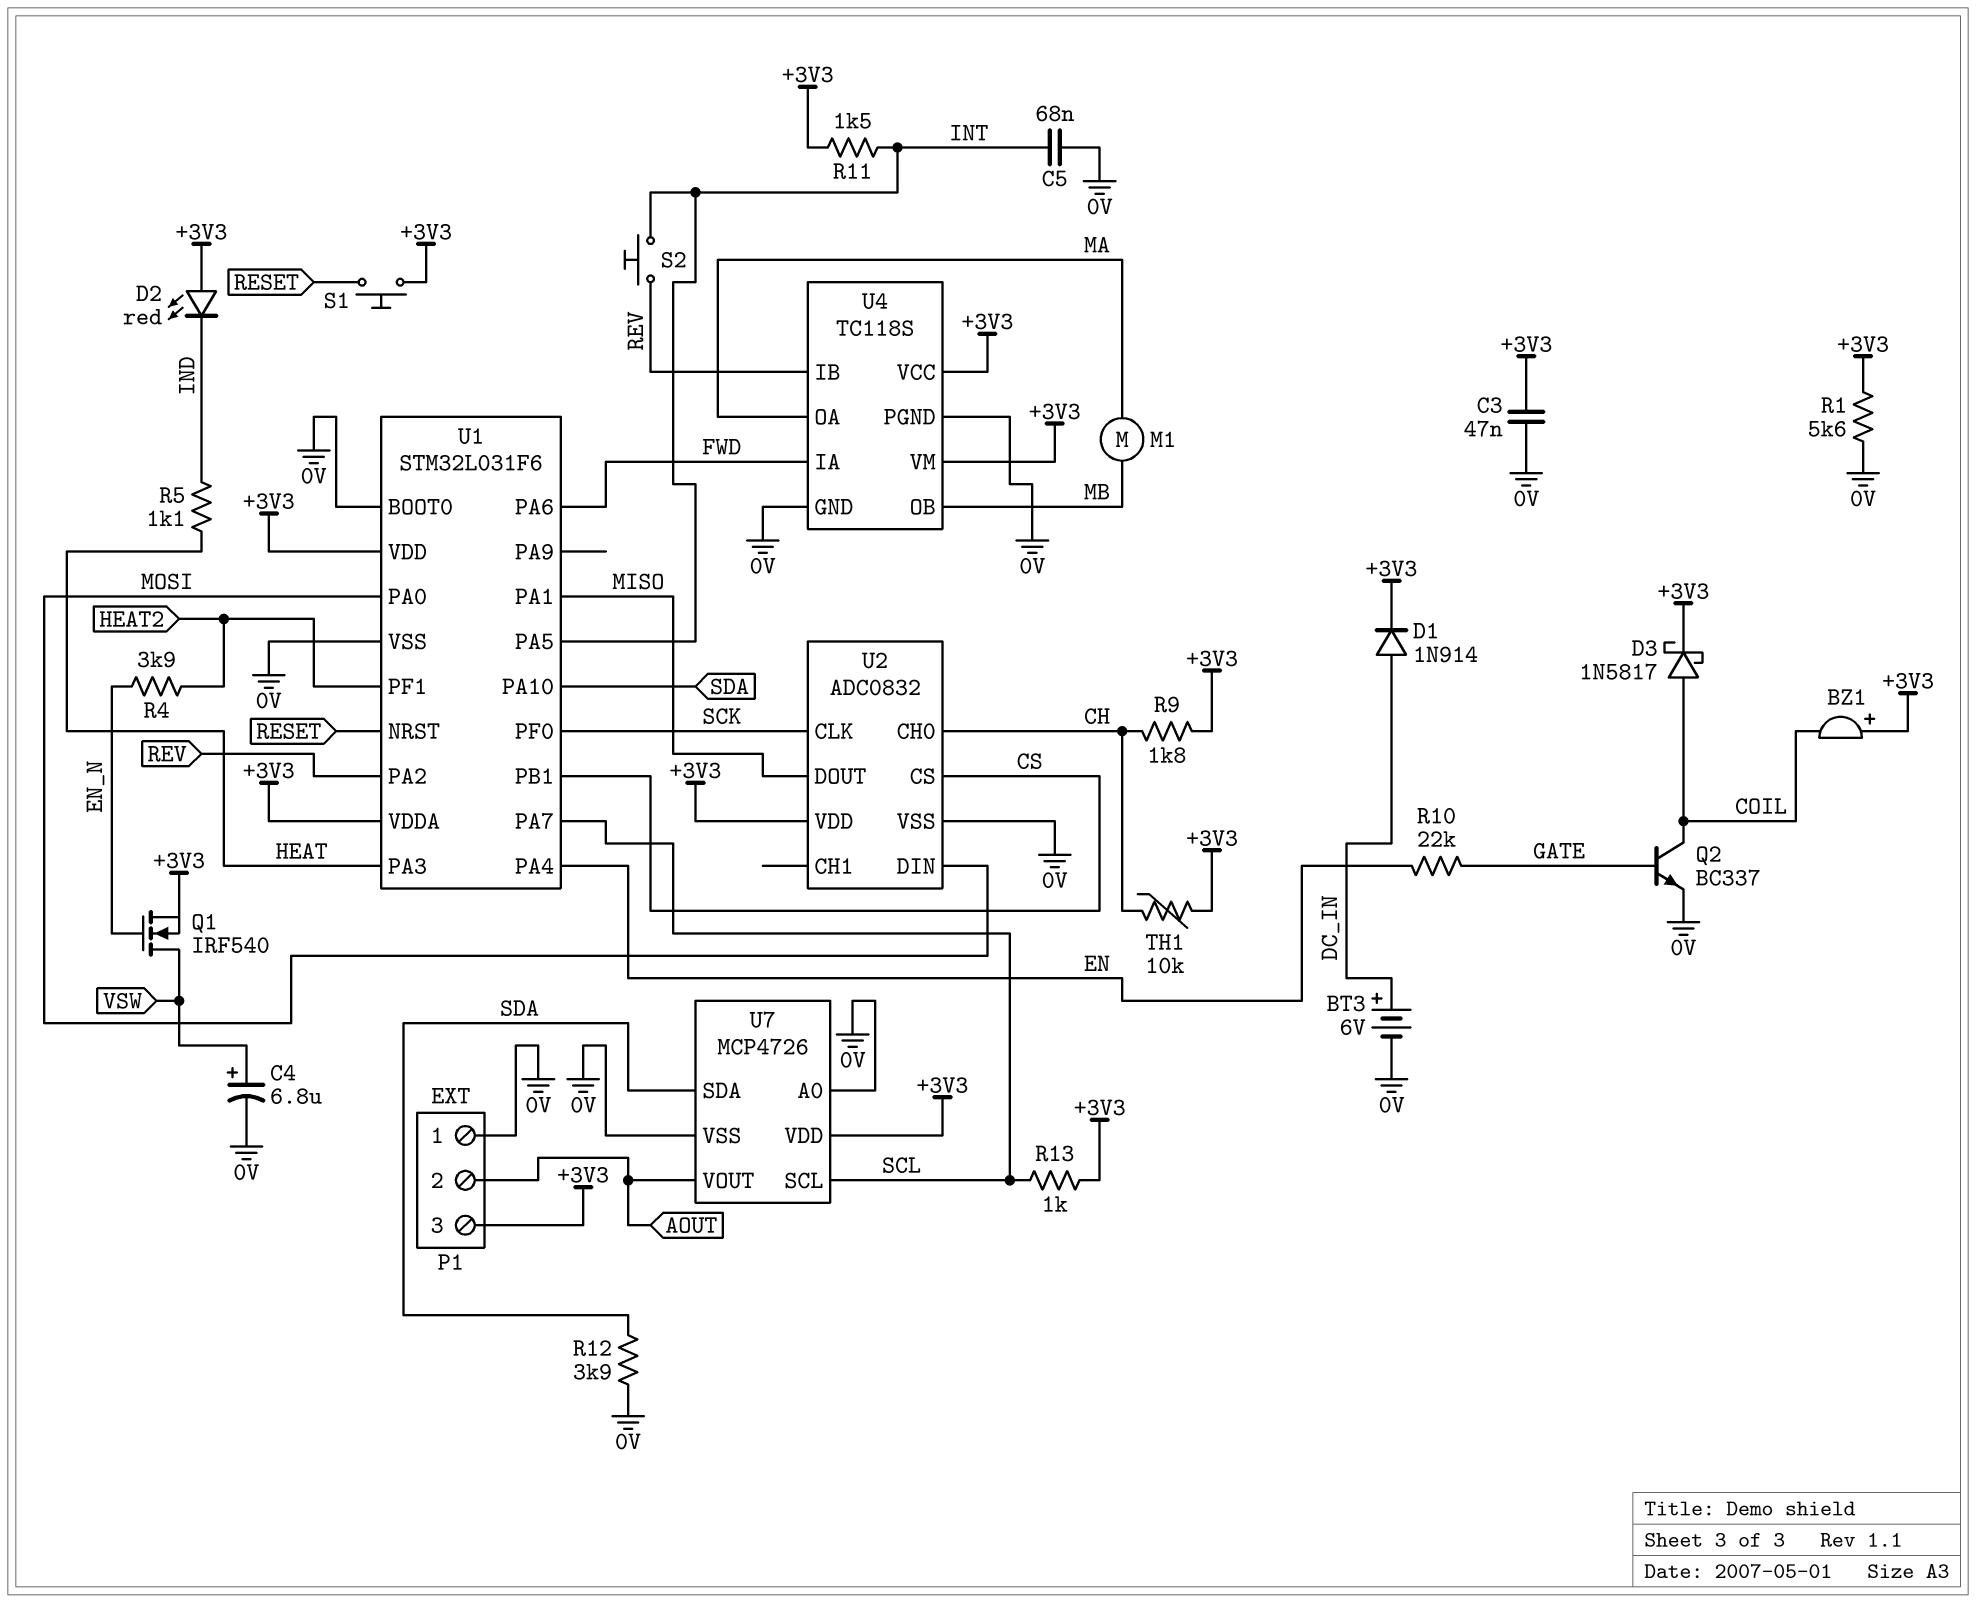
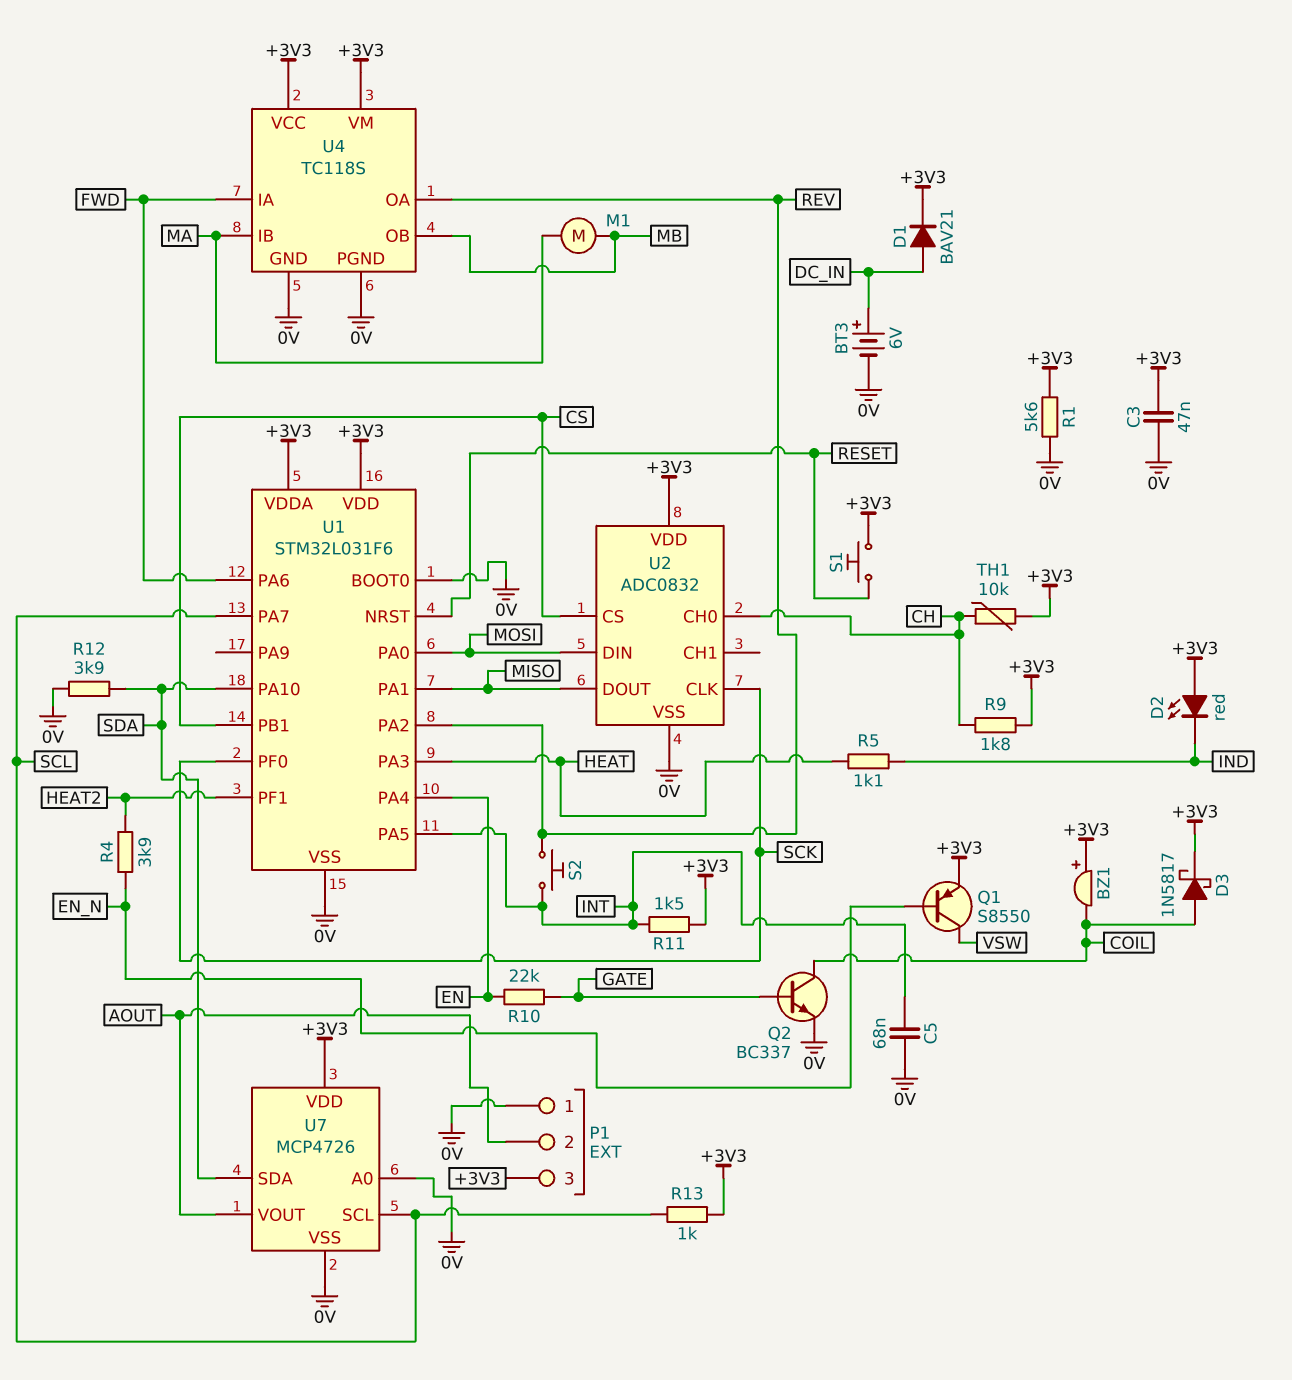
C4: 6.8uF (plus VSW, minus 0V) -> none
D1: diode 1N914 (A DC_IN, K +3V3) -> diode BAV21 (A DC_IN, K +3V3)
Q1: NMOS IRF540 (G EN_N, D VSW, S +3V3) -> PNP S8550 (B EN_N, C VSW, E +3V3)
U4 pin IB: REV -> MA
U4 pin OA: MA -> REV

